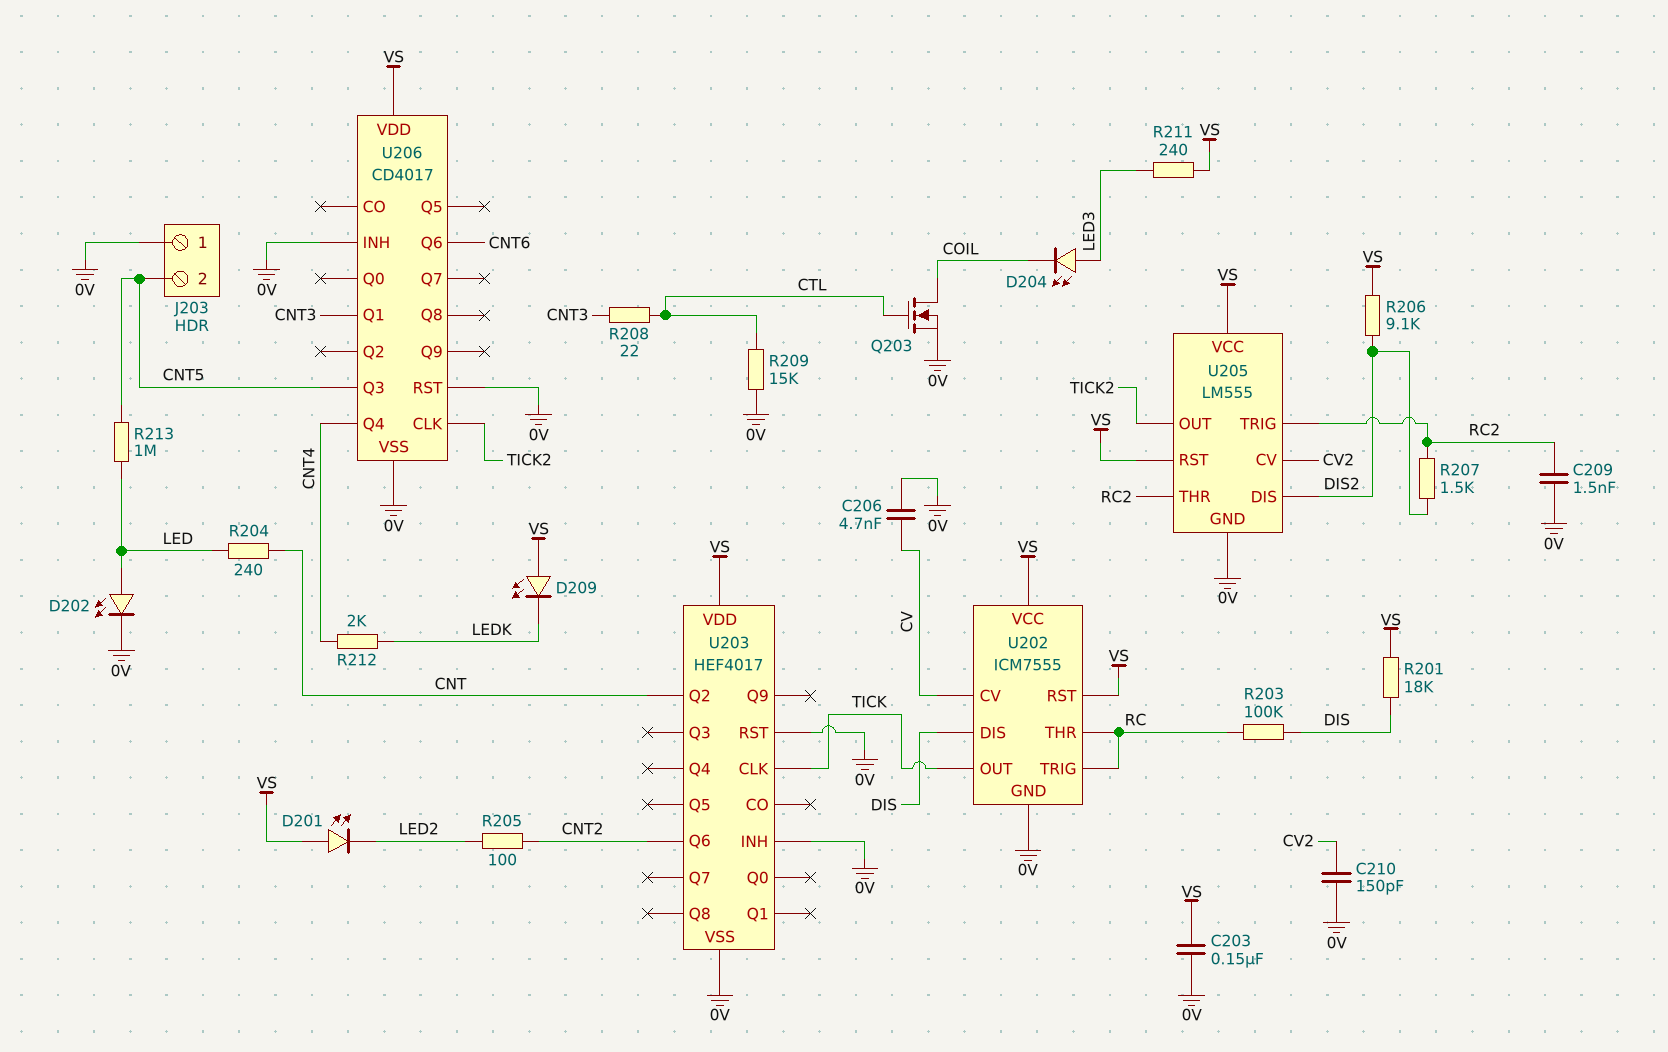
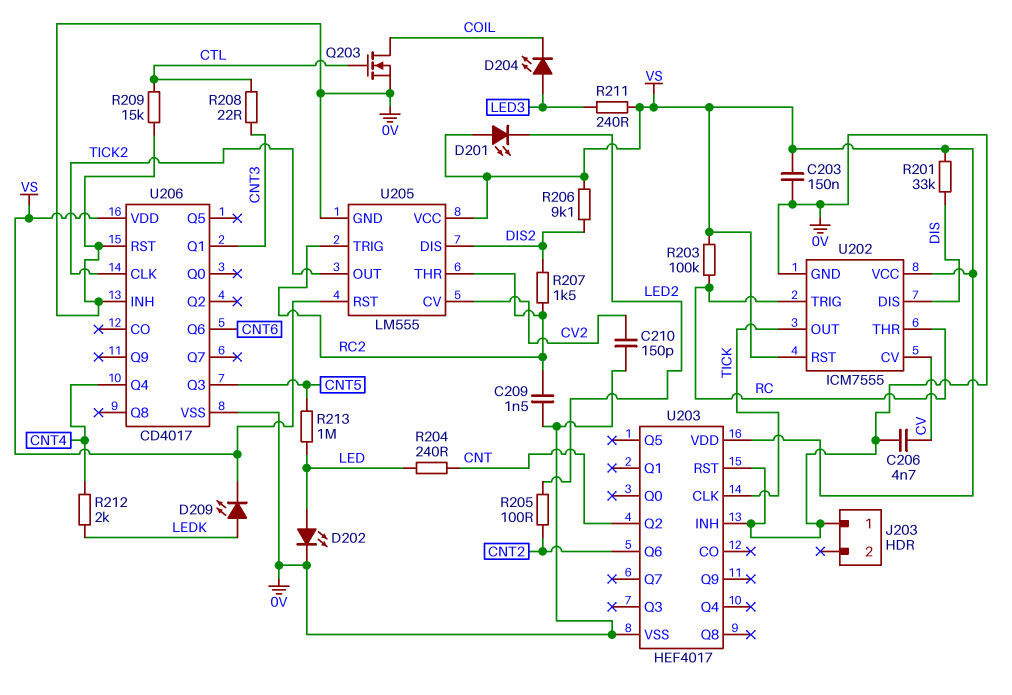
D209: LED (A VS, K LEDK) -> LED (A LEDK, K VS)
J203 pin 2: CNT5 -> none
R201: 18k (DIS, VS) -> 33k (DIS, VS)
R203: 100k (DIS, RC) -> 100k (RC, VS)

